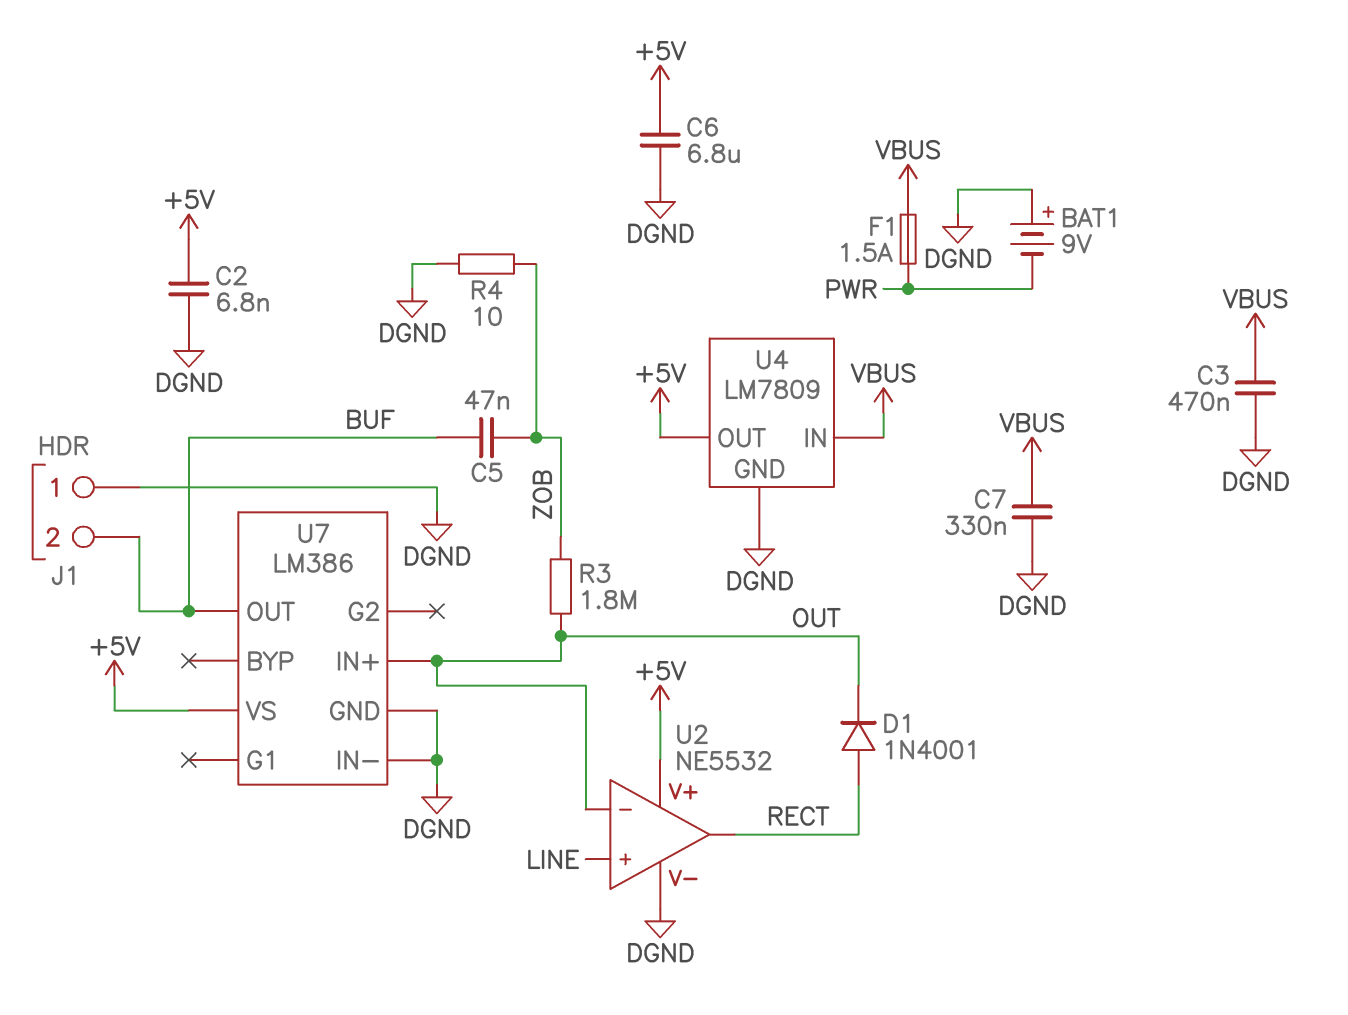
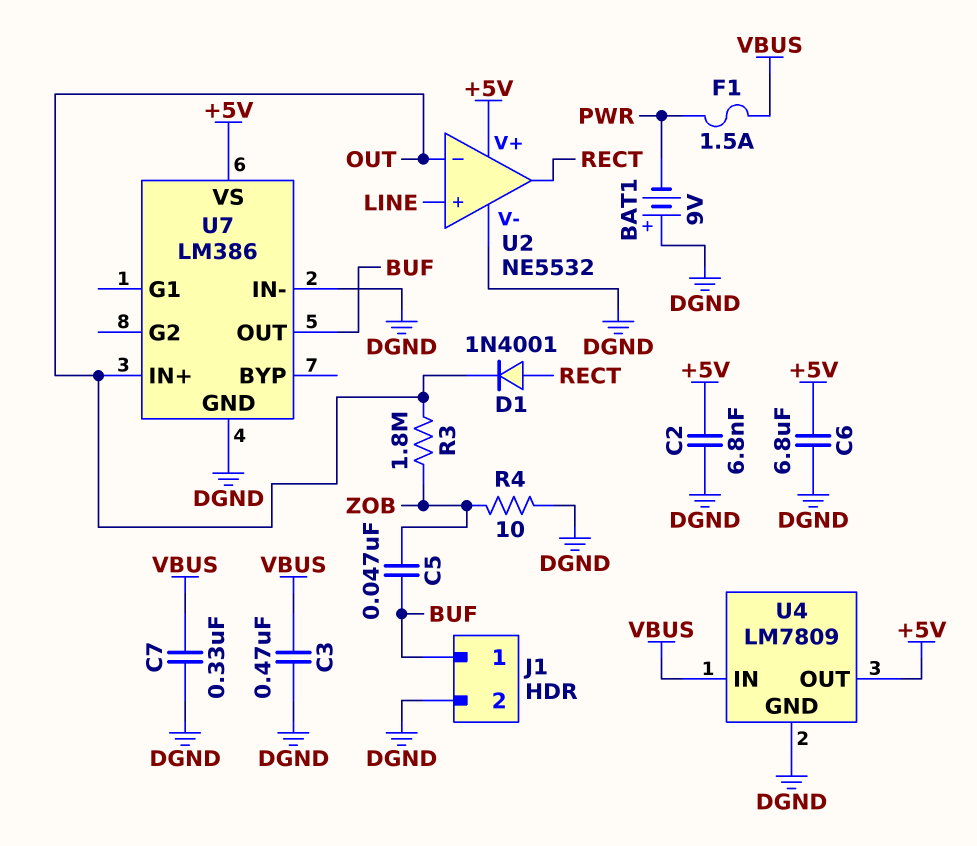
J1 pin 1: DGND -> BUF
J1 pin 2: BUF -> DGND

